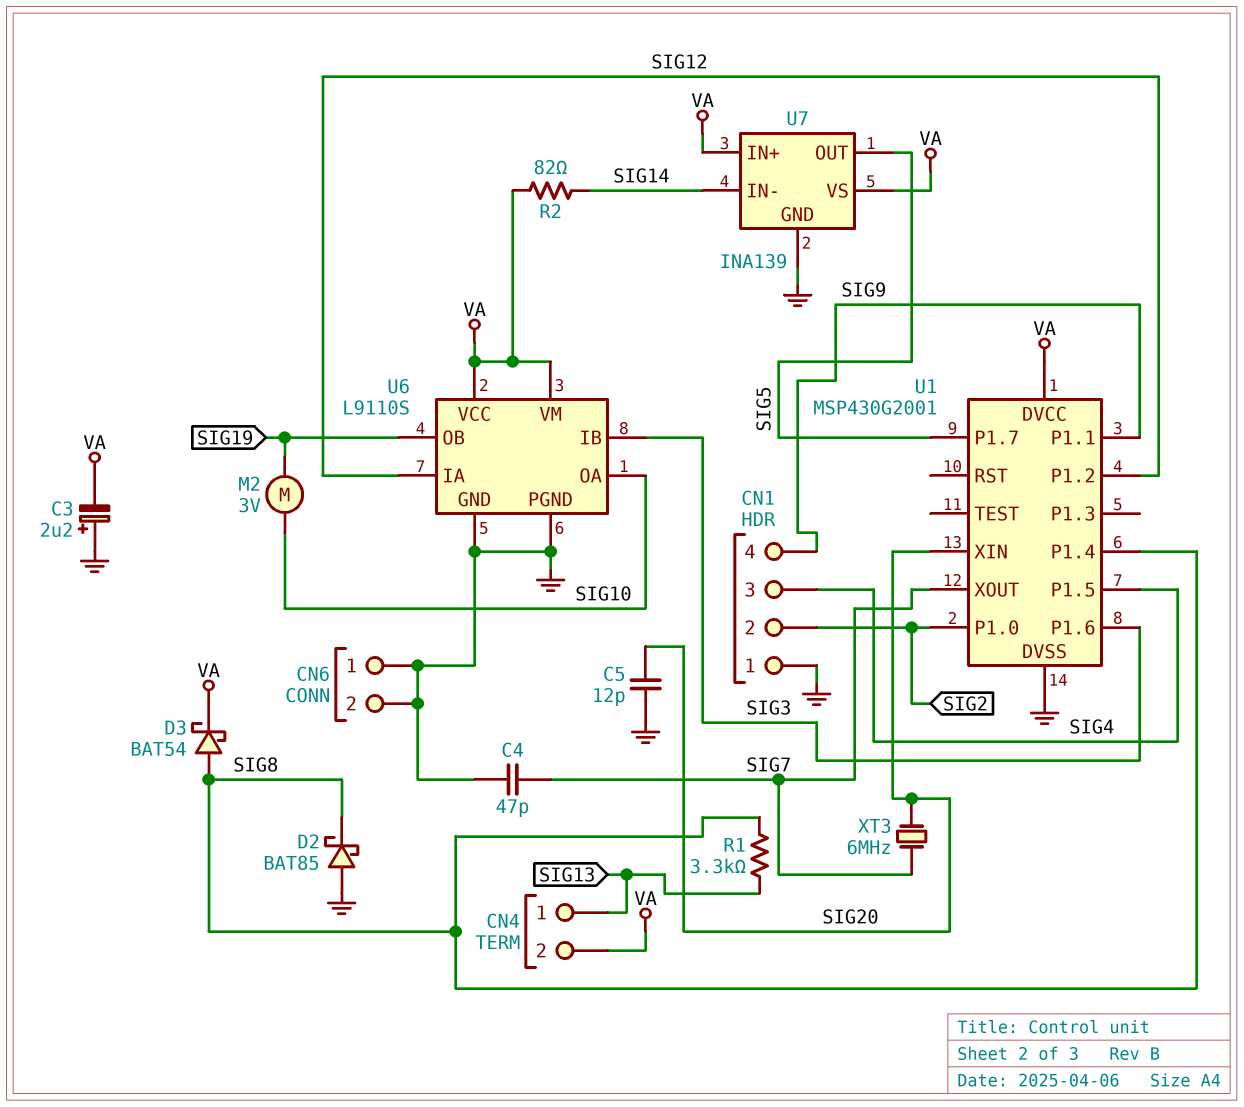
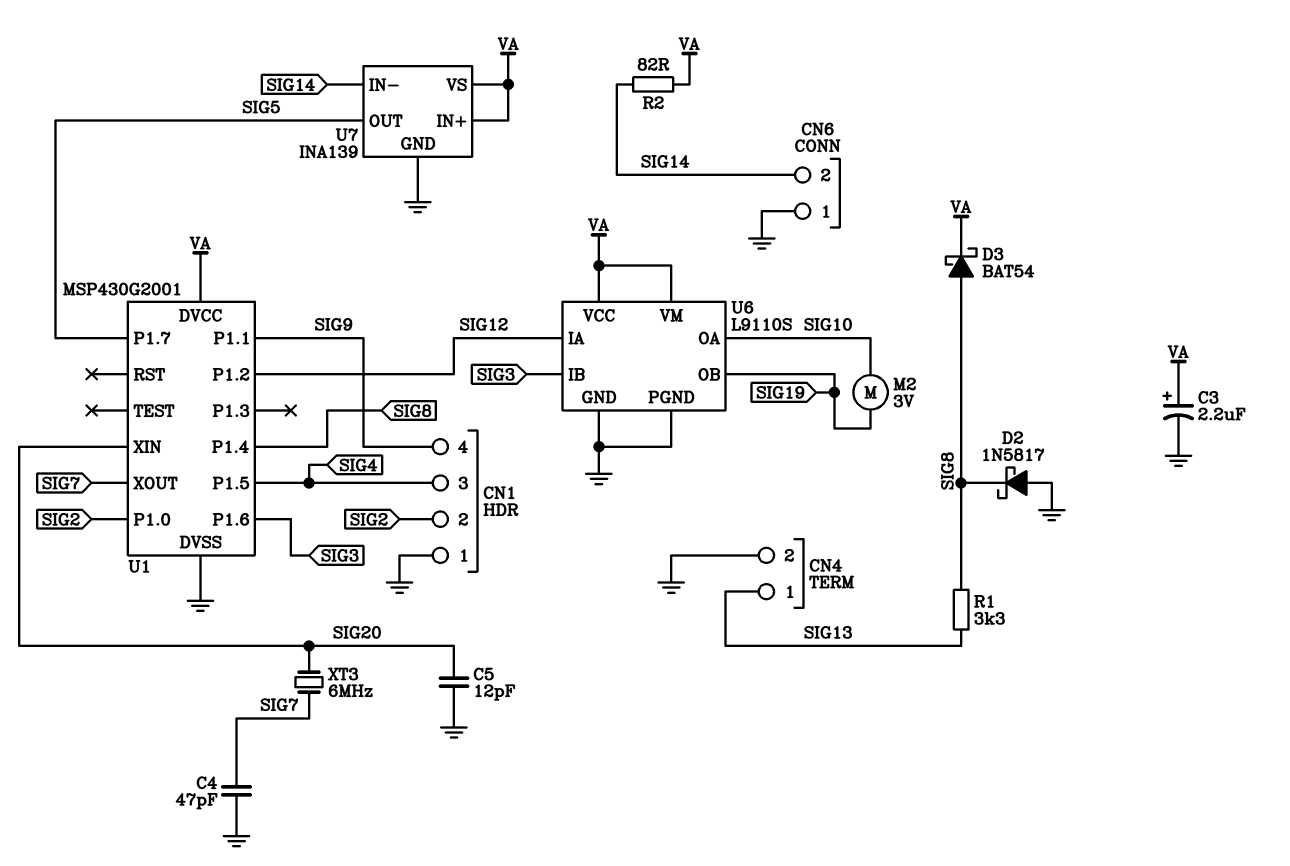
C3: 2.2uF (plus GND, minus VA) -> 2.2uF (plus VA, minus GND)
CN4 pin 2: VA -> GND
CN6 pin 2: GND -> SIG14
D2: schottky BAT85 (A GND, K SIG8) -> schottky 1N5817 (A GND, K SIG8)

